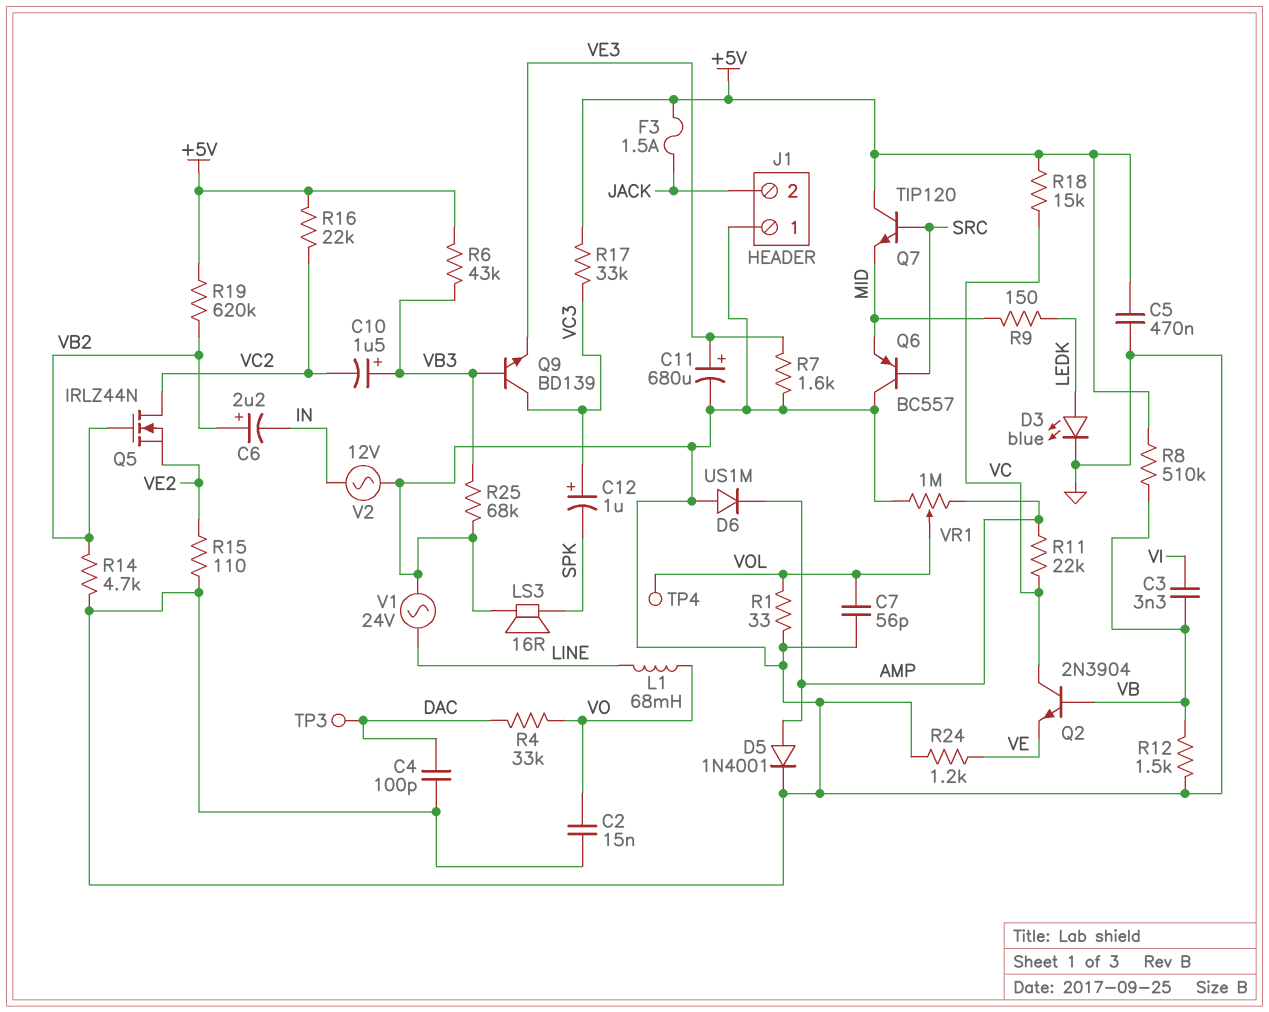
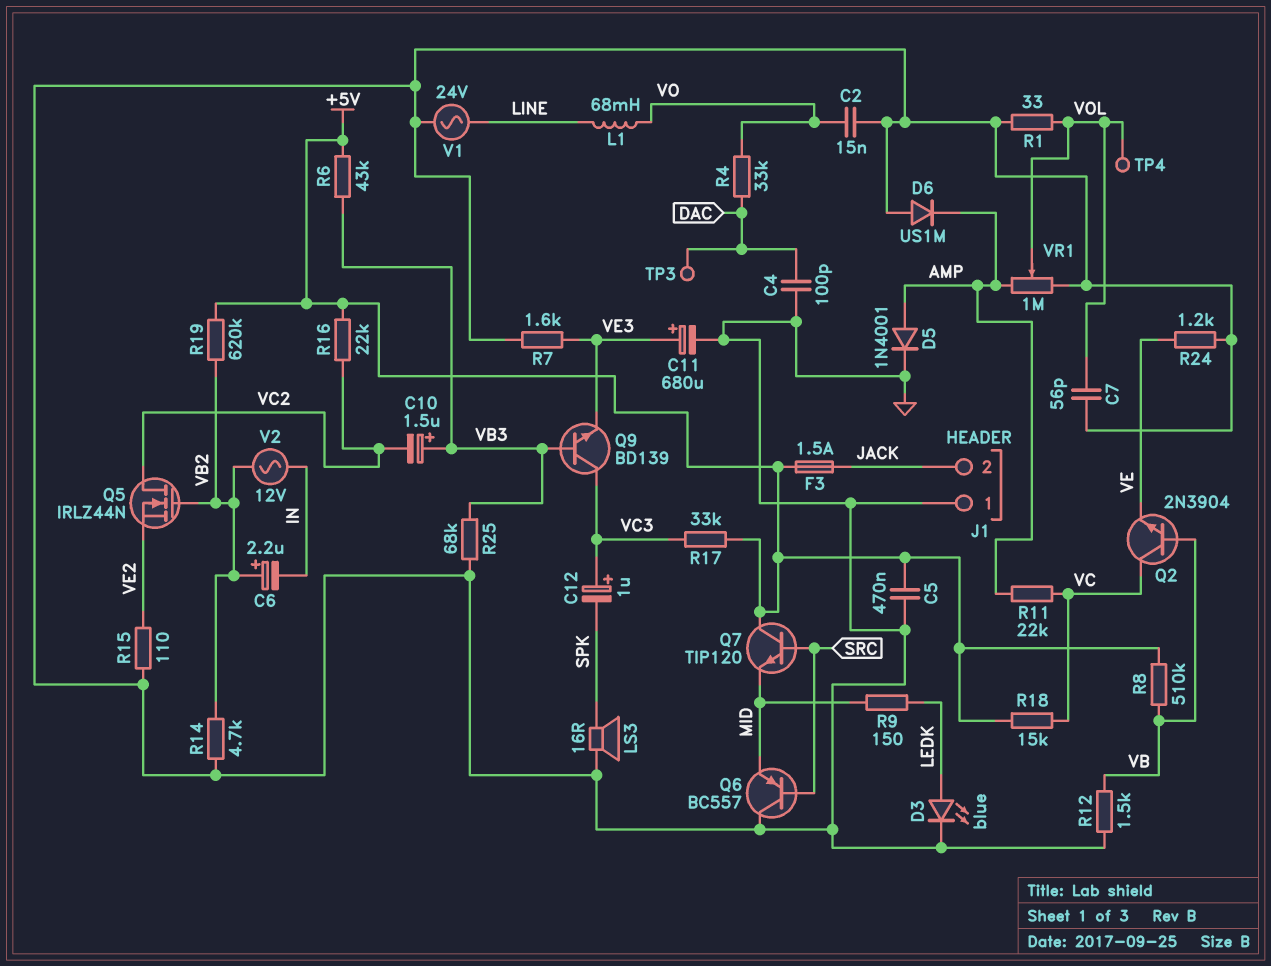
C3: 3.3nF (VB, VI) -> none
V2: AC 12V (GND, IN) -> AC 12V (IN, VB2)

